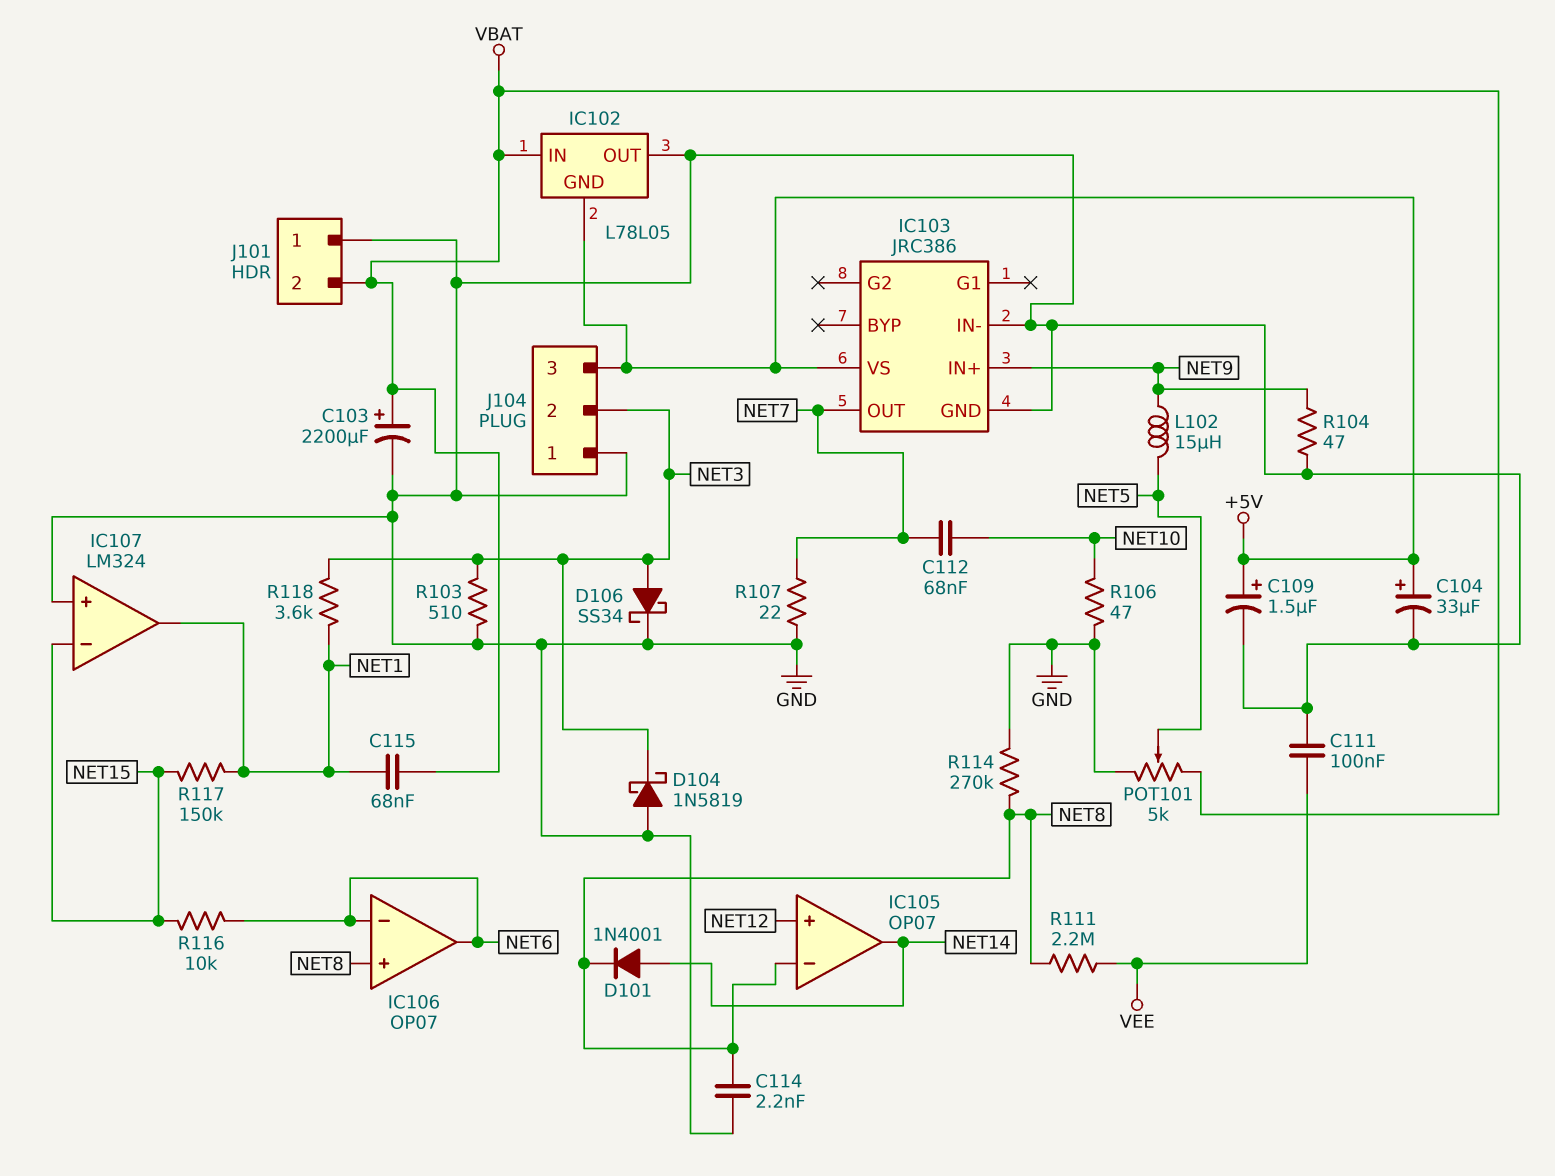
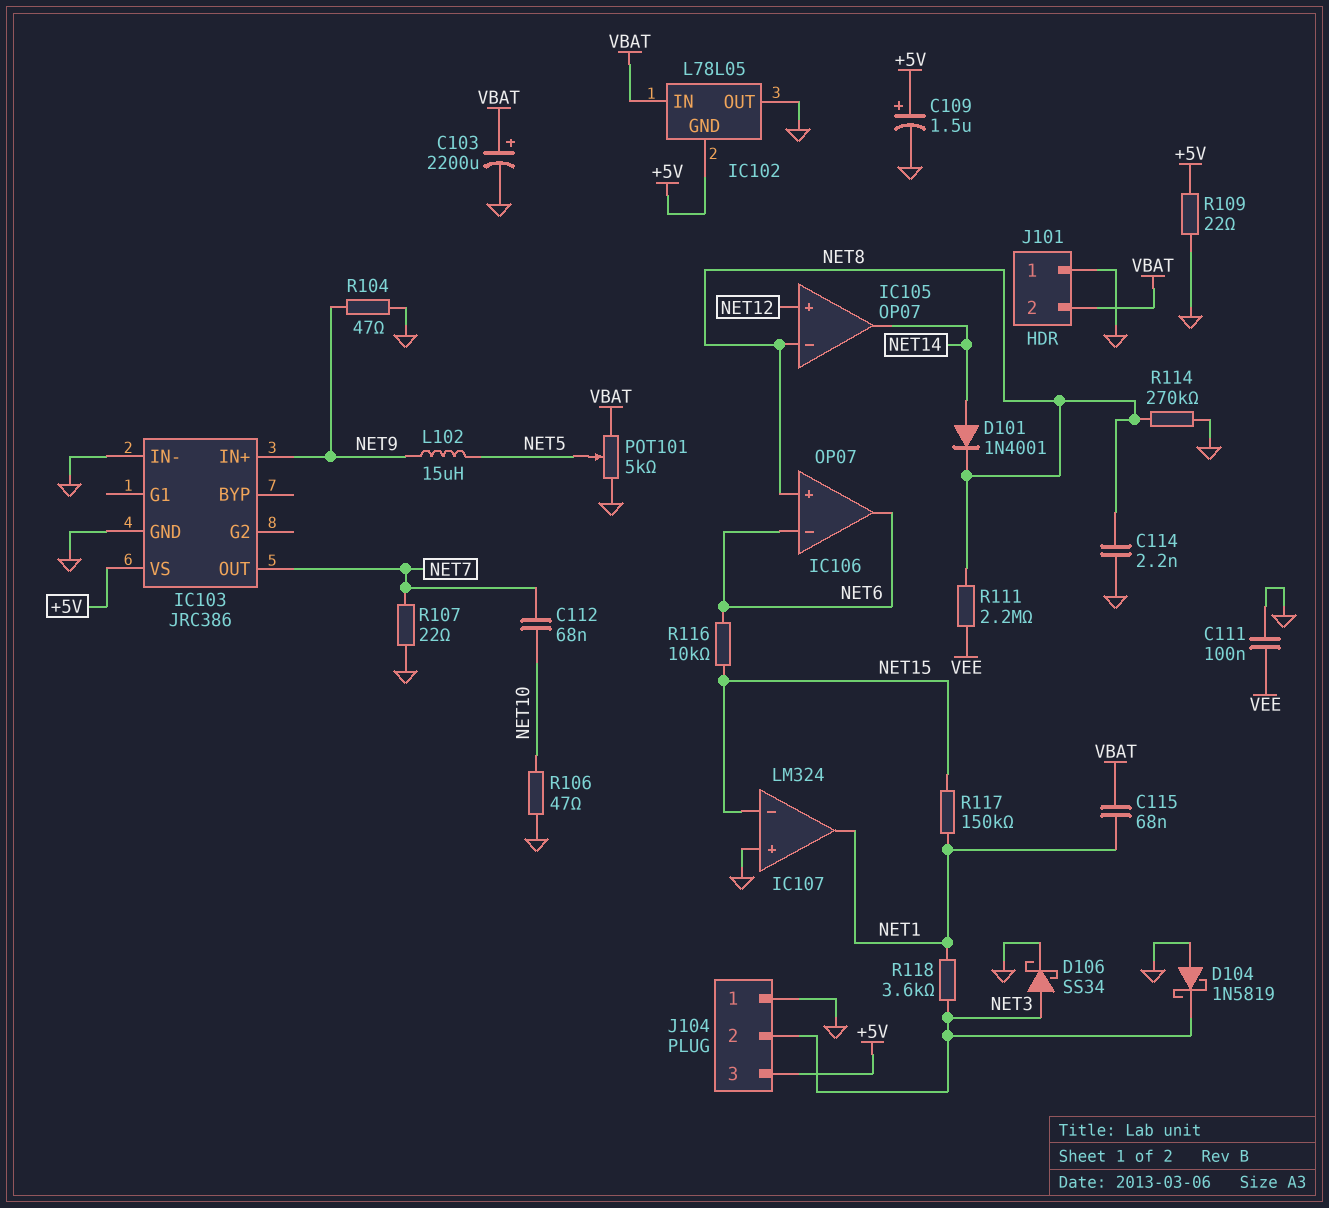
C104: 33uF (plus +5V, minus GND) -> none
R103: 510 (GND, NET3) -> none
R109: none -> 22 (+5V, GND)

